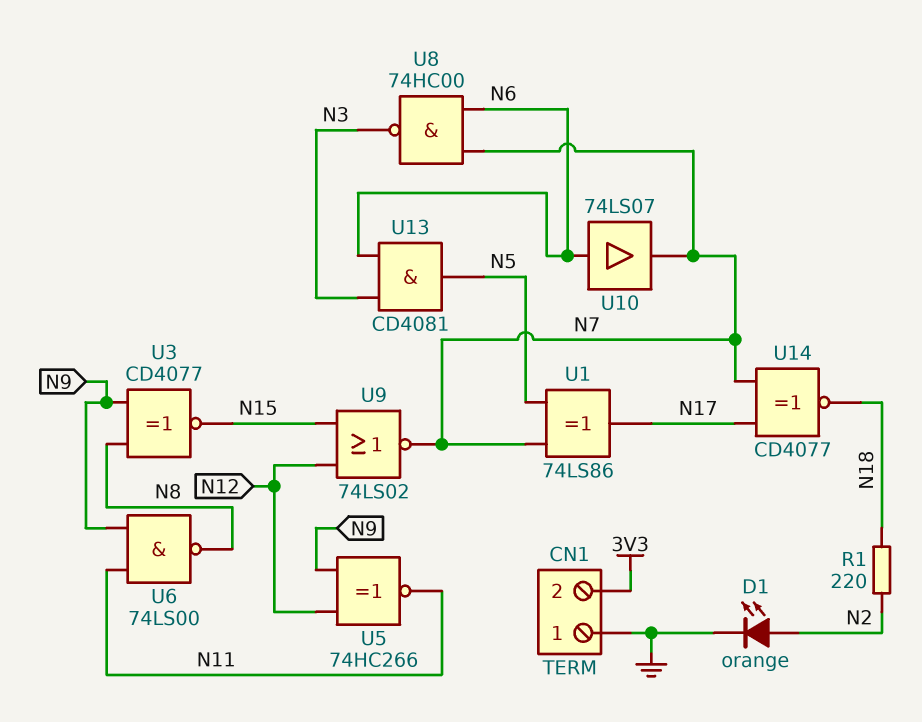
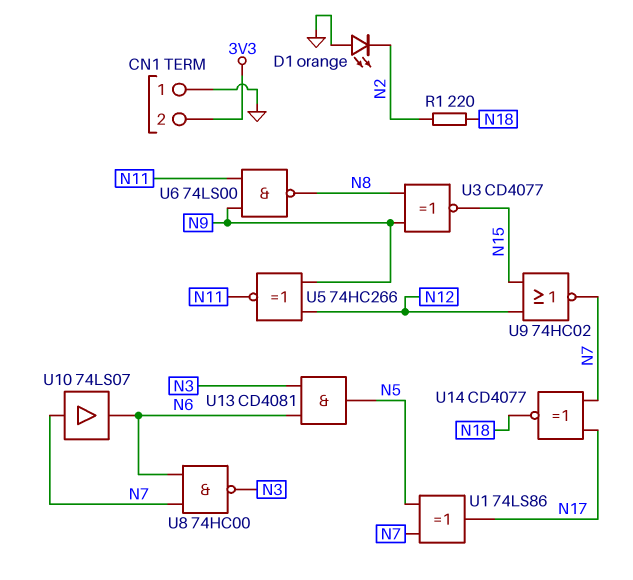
D1: LED orange (A N2, K GND) -> LED orange (A GND, K N2)
U9: NOR 74LS02 (in N12, in N15, out N7) -> NOR 74HC02 (in N12, in N15, out N7)
U10: buffer 74LS07 (in N6, out N7) -> buffer 74LS07 (in N7, out N6)

